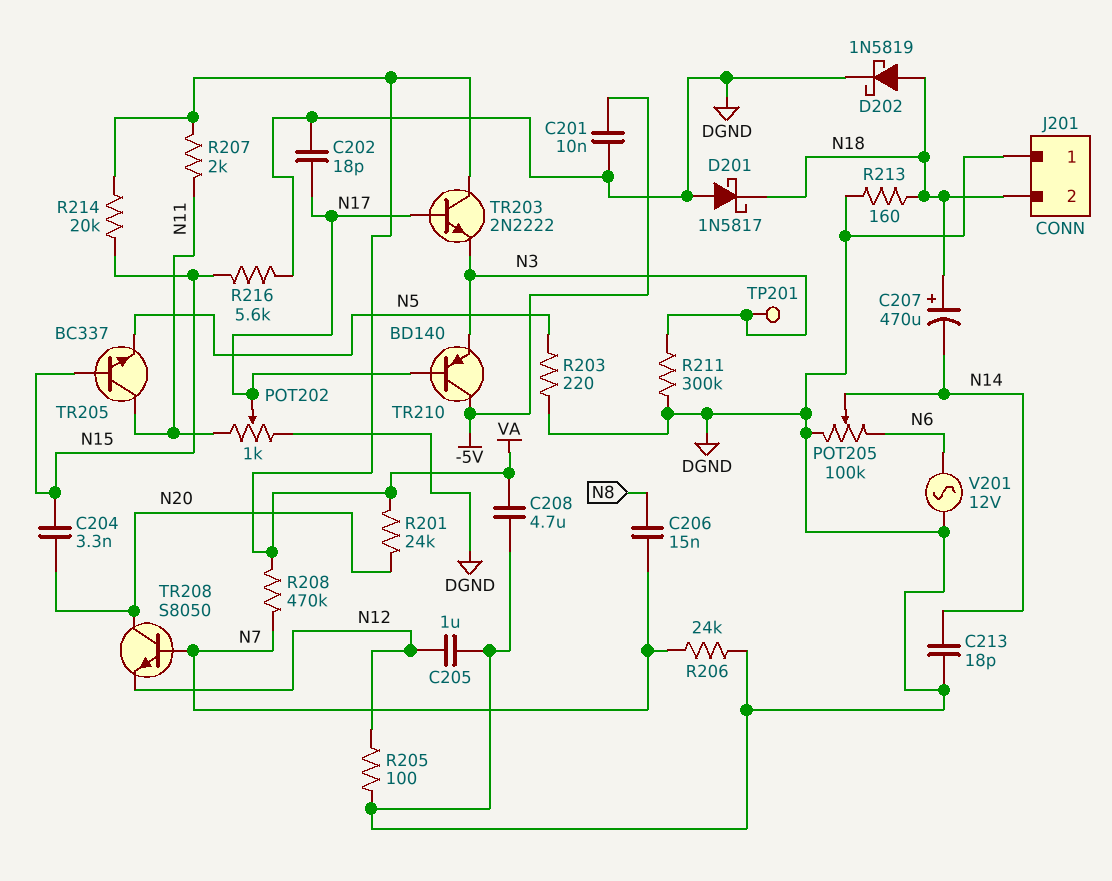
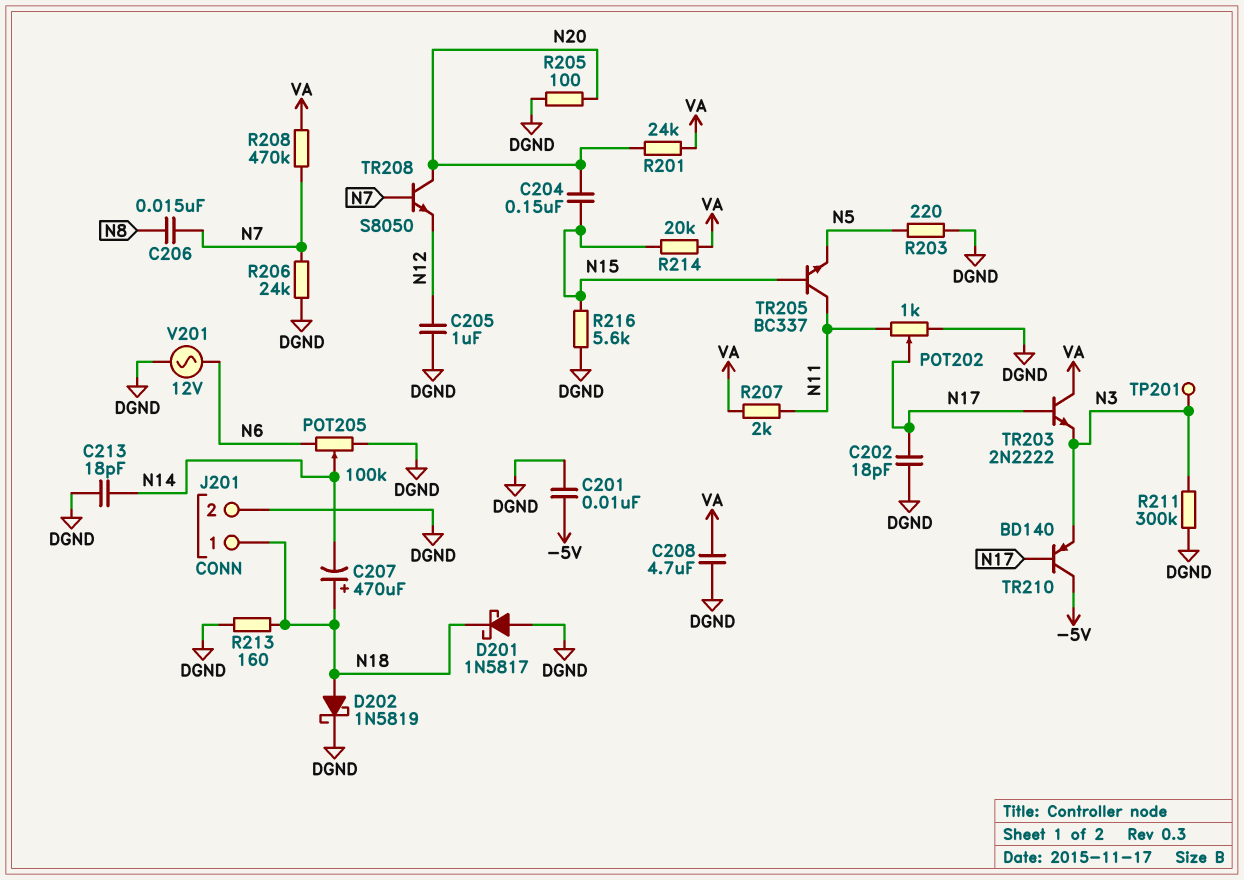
C204: 3.3nF (N15, N20) -> 150nF (N15, N20)
J201 pin 1: DGND -> N18
J201 pin 2: N18 -> DGND
R205: 100 (DGND, N12) -> 100 (DGND, N20)

